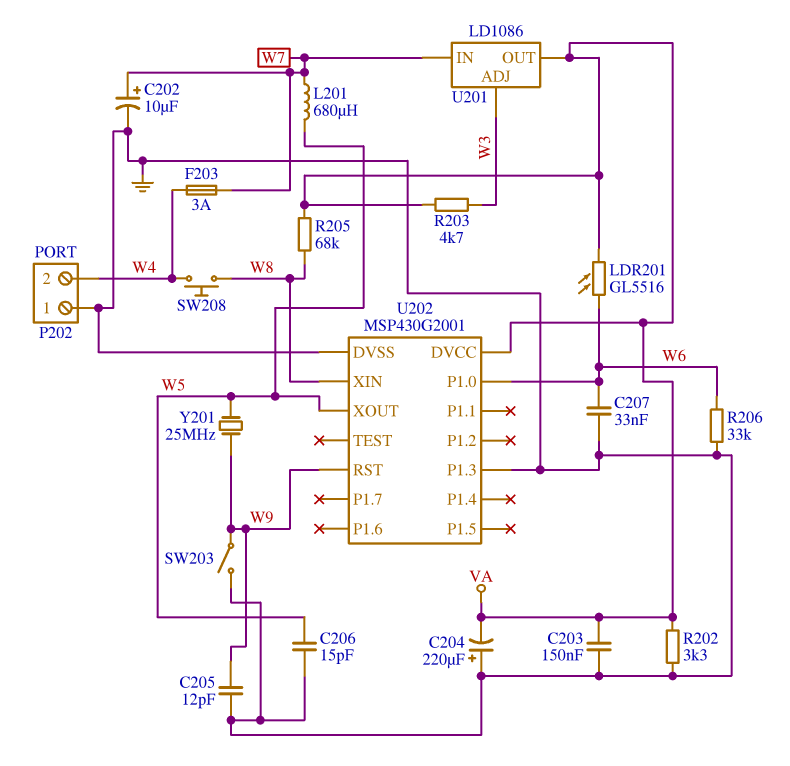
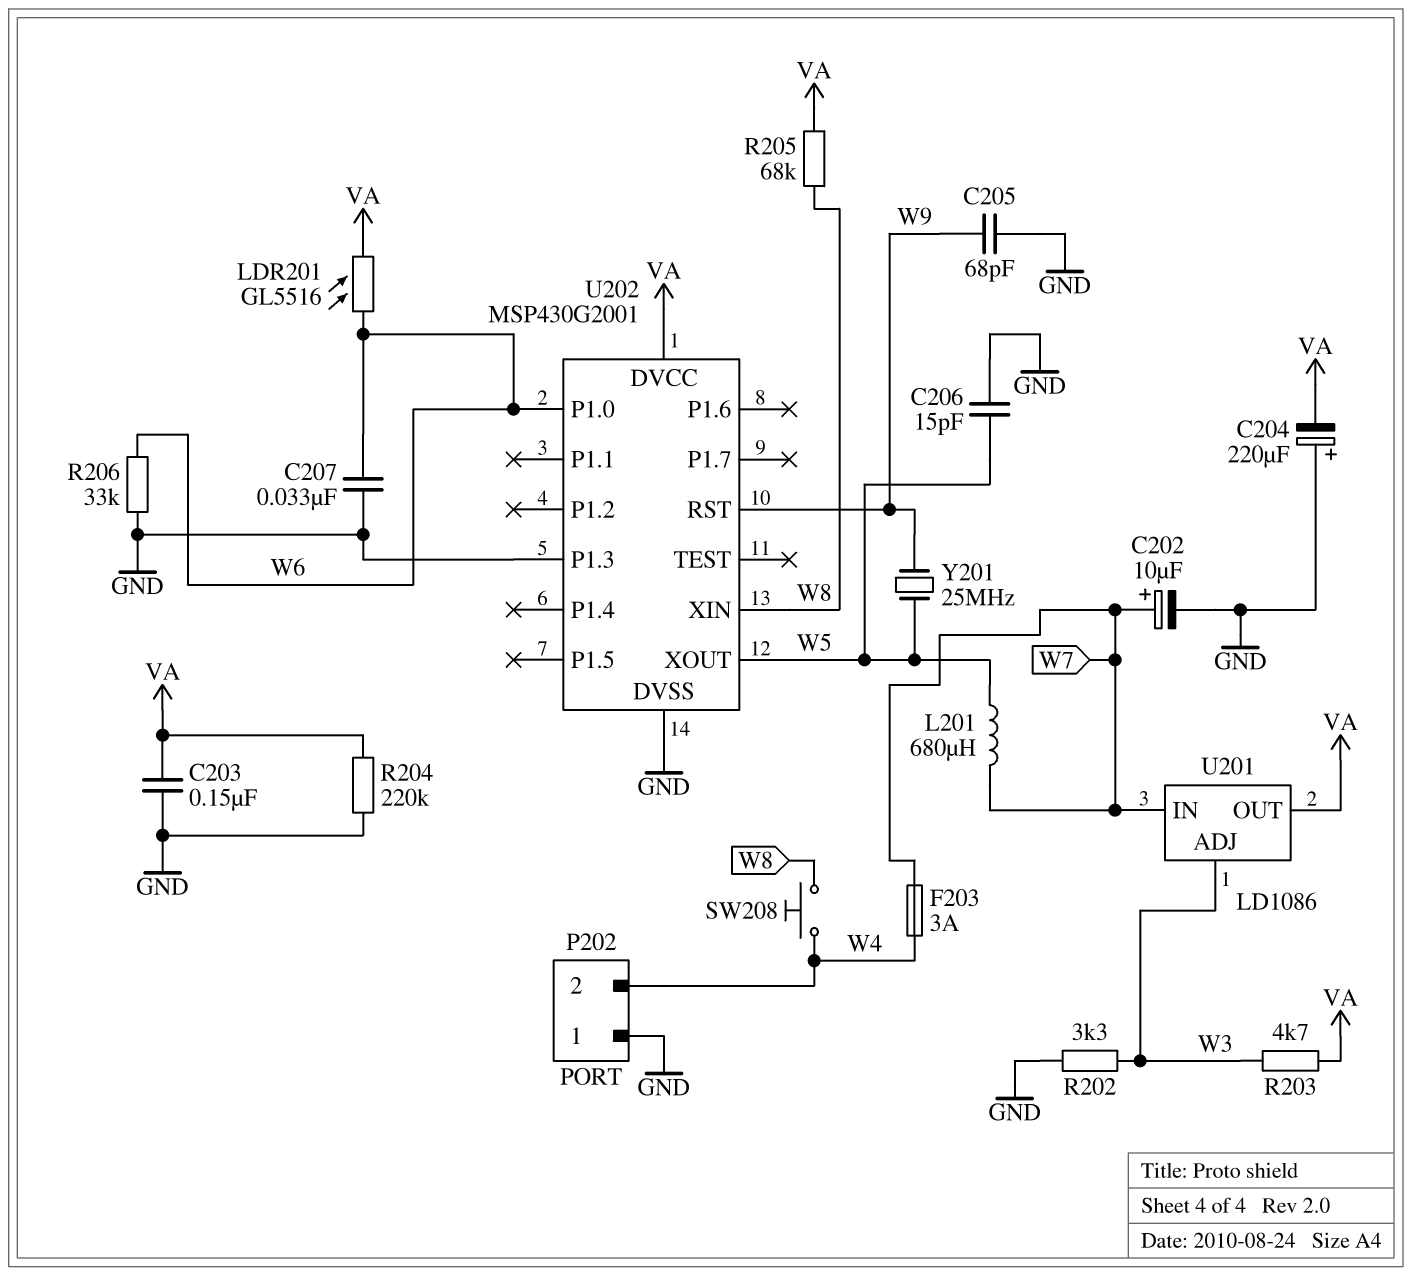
C205: 12pF (GND, W9) -> 68pF (GND, W9)
R202: 3.3k (GND, VA) -> 3.3k (GND, W3)
R204: none -> 220k (GND, VA)
SW203: switch (GND, W9) -> none

